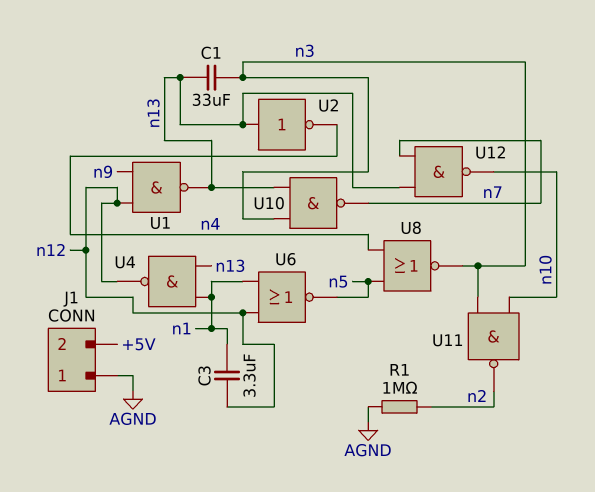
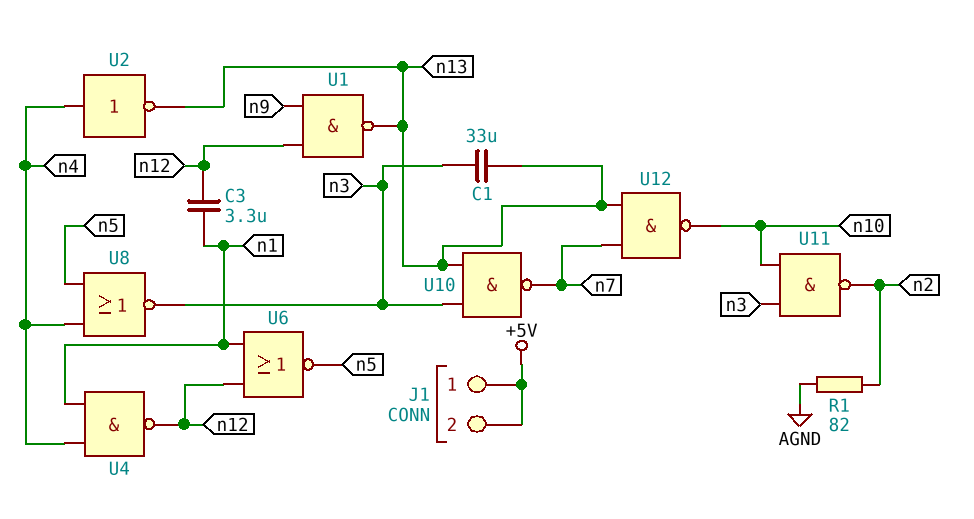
J1 pin 1: AGND -> +5V
R1: 1M (AGND, n2) -> 82 (AGND, n2)
U2: NOT (in n13, out n4) -> NOT (in n4, out n13)
U4: NAND (in n1, in n13, out n12) -> NAND (in n1, in n4, out n12)

